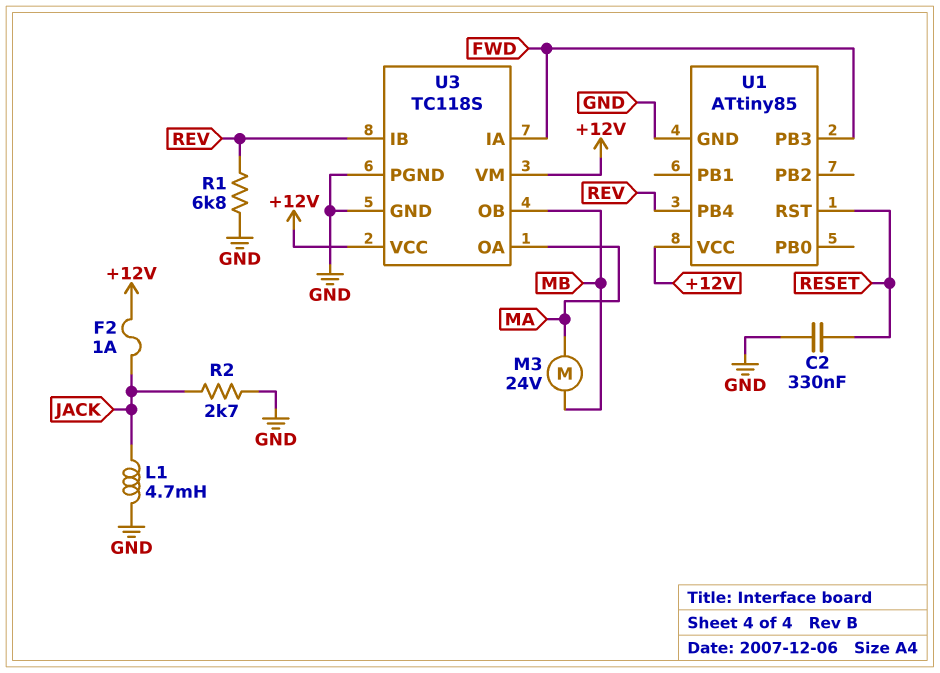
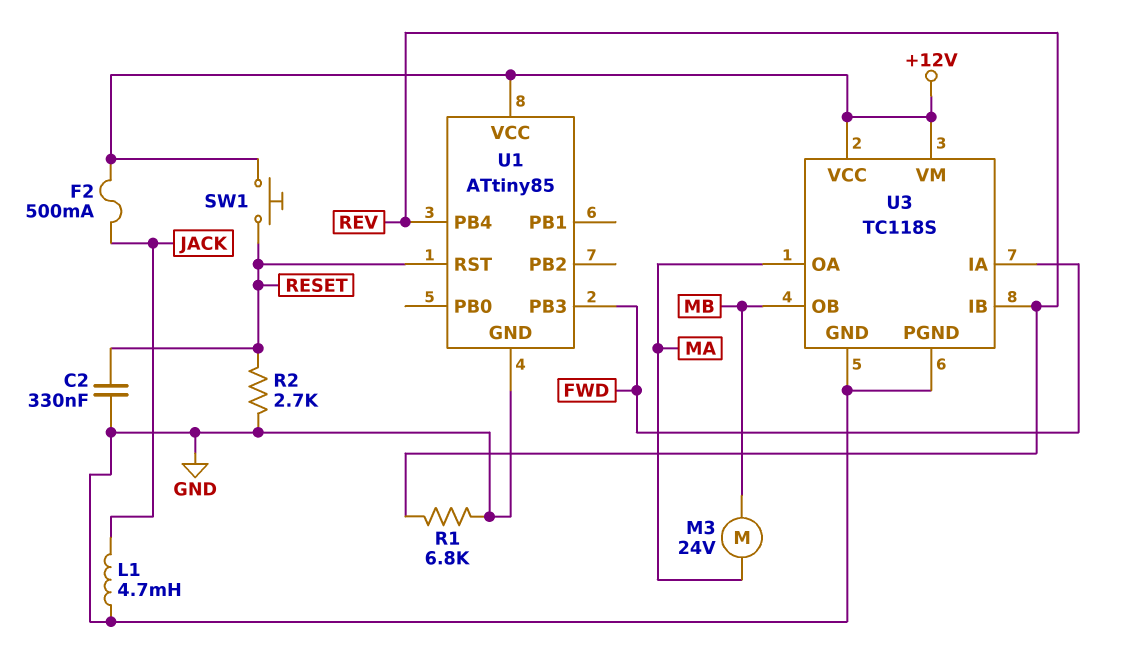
F2: 1A (+12V, JACK) -> 500mA (+12V, JACK)
R2: 2.7k (GND, JACK) -> 2.7k (GND, RESET)
SW1: none -> button (+12V, RESET)

